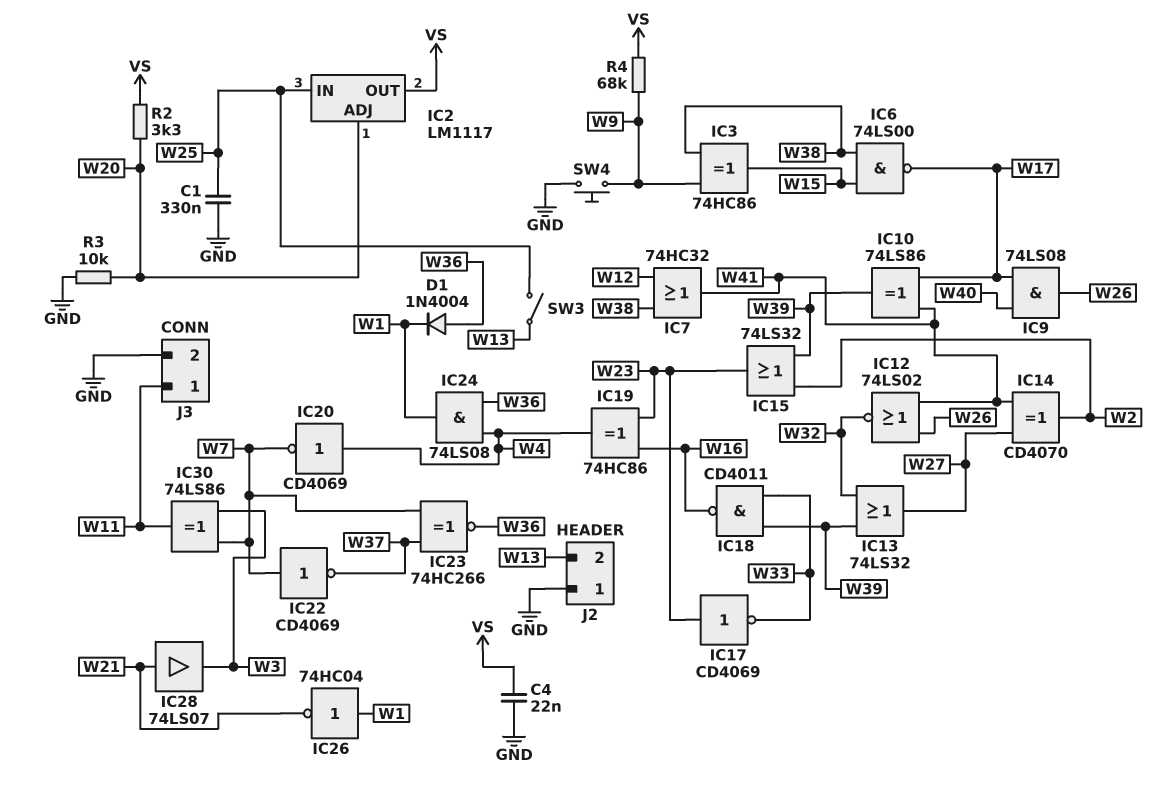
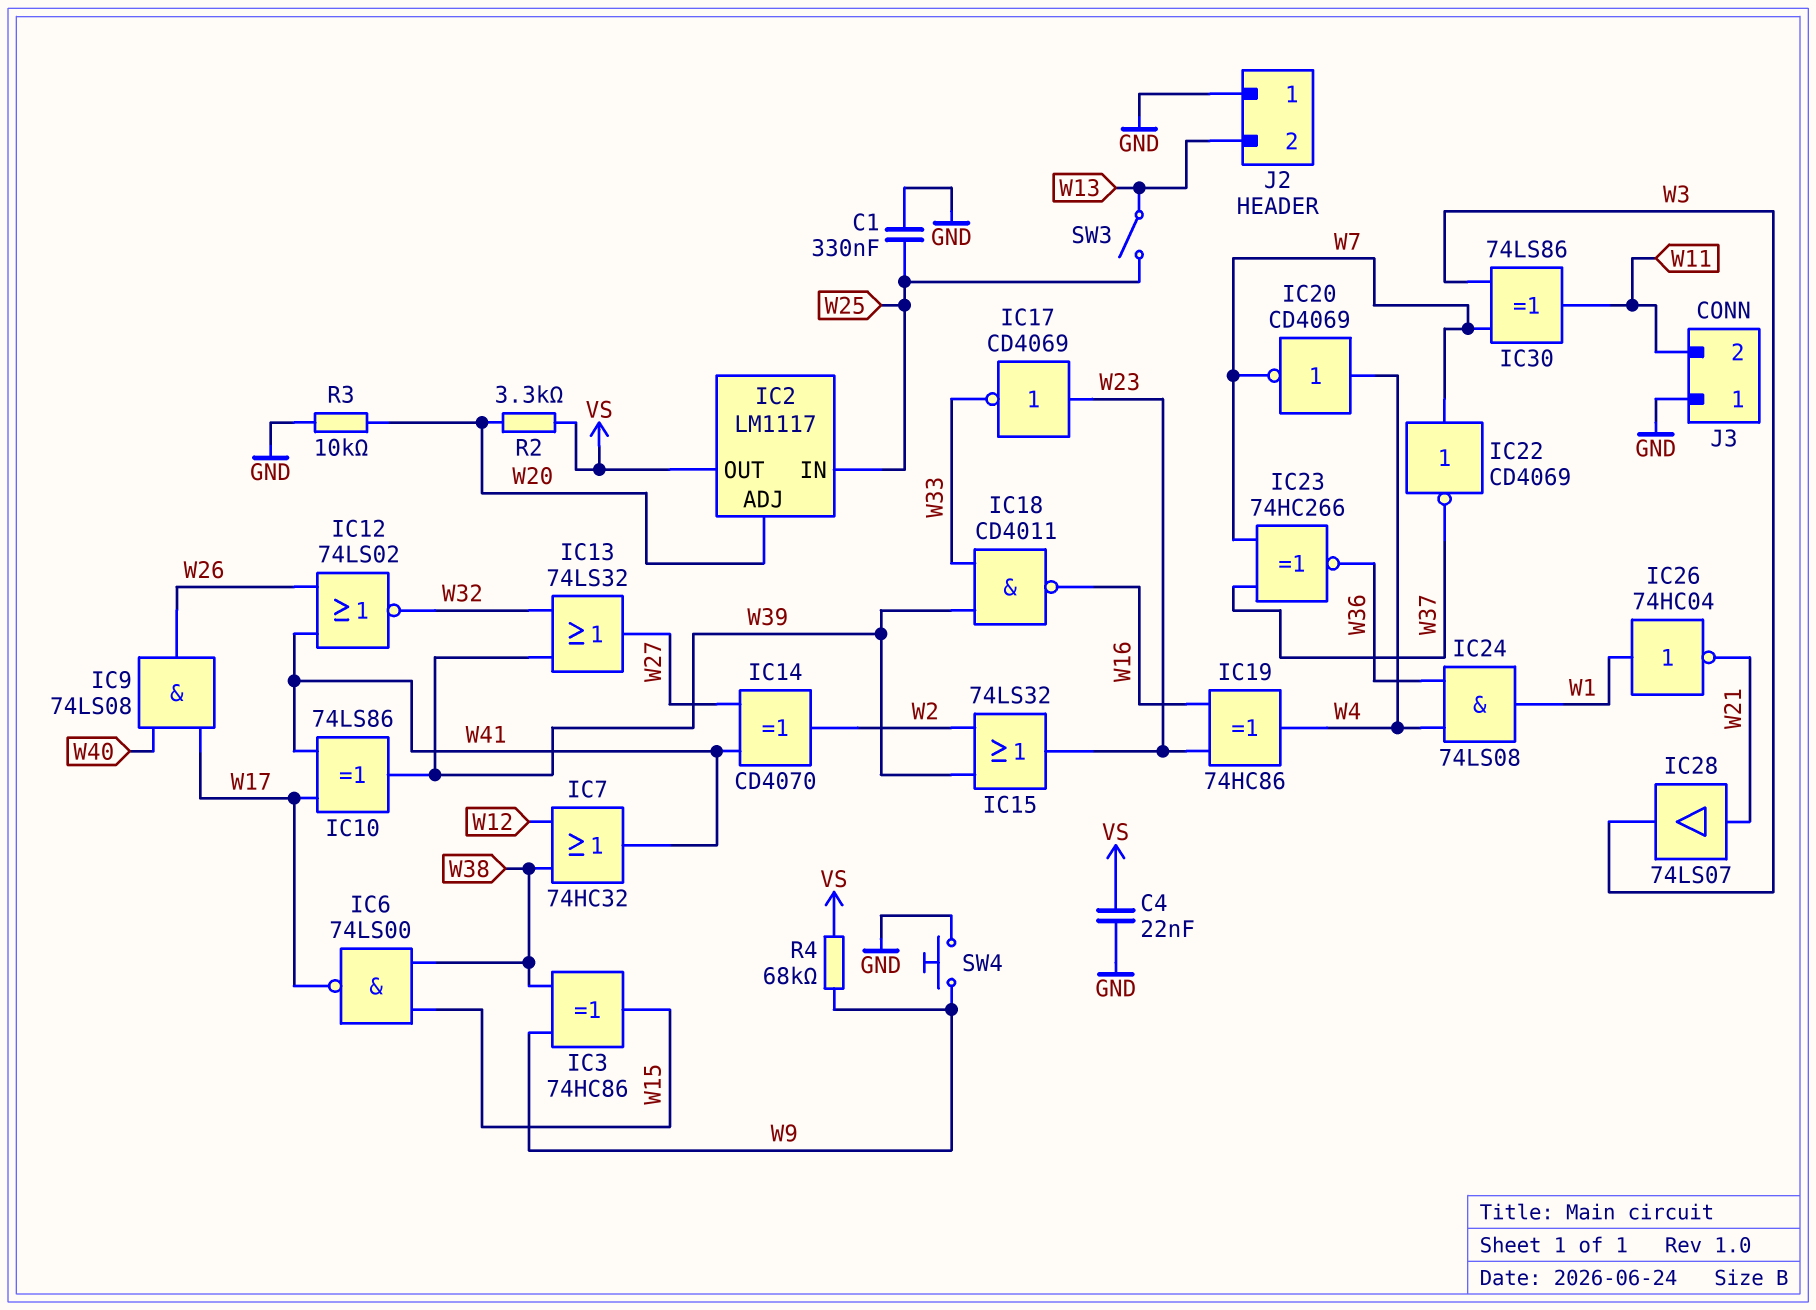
D1: diode 1N4004 (A W36, K W1) -> none
J3 pin 1: W11 -> GND
J3 pin 2: GND -> W11

